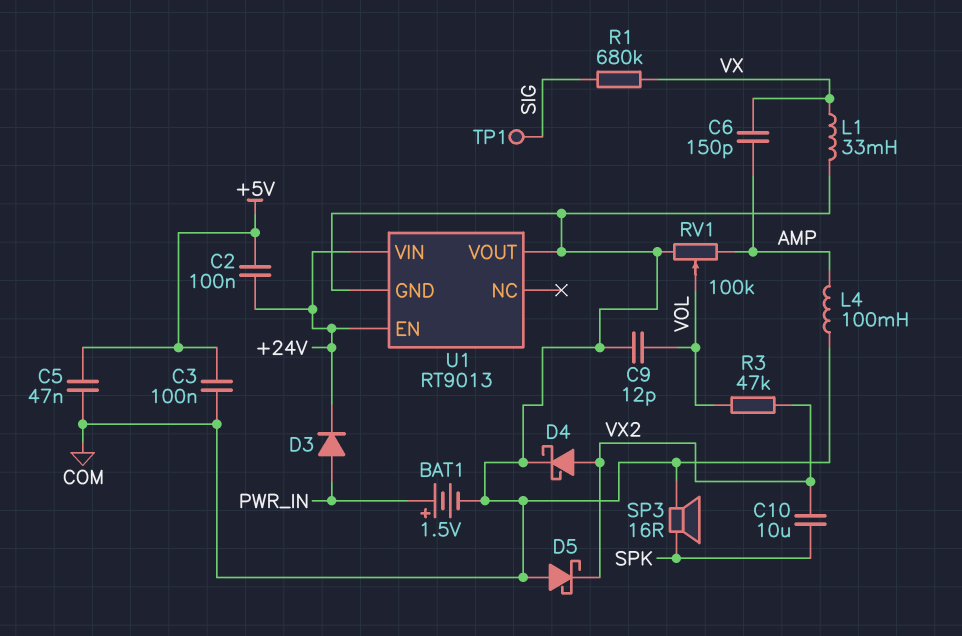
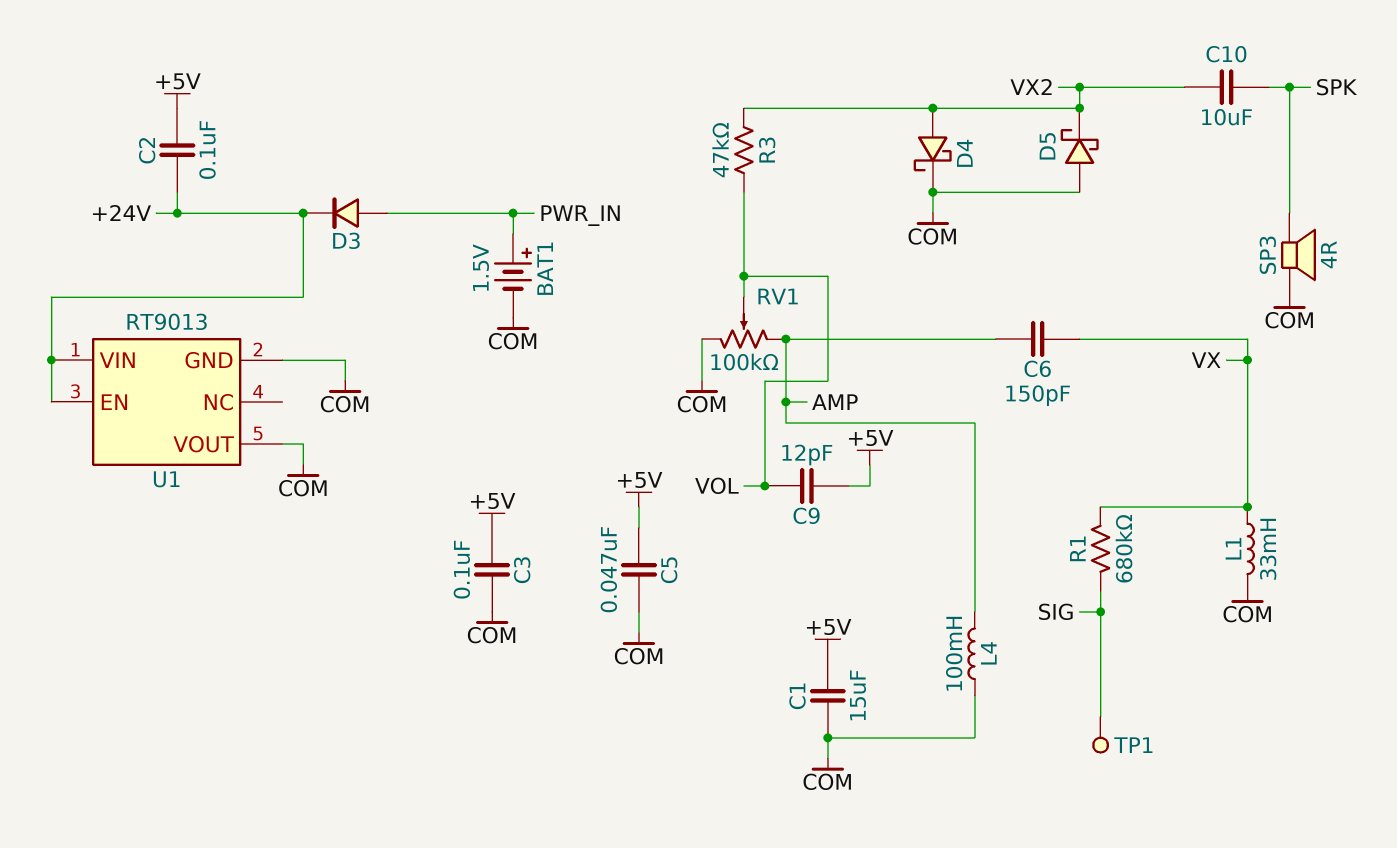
C1: none -> 15uF (+5V, COM)
C9: 12pF (COM, VOL) -> 12pF (+5V, VOL)
SP3: speaker 16R (COM, SPK) -> speaker 4R (COM, SPK)

